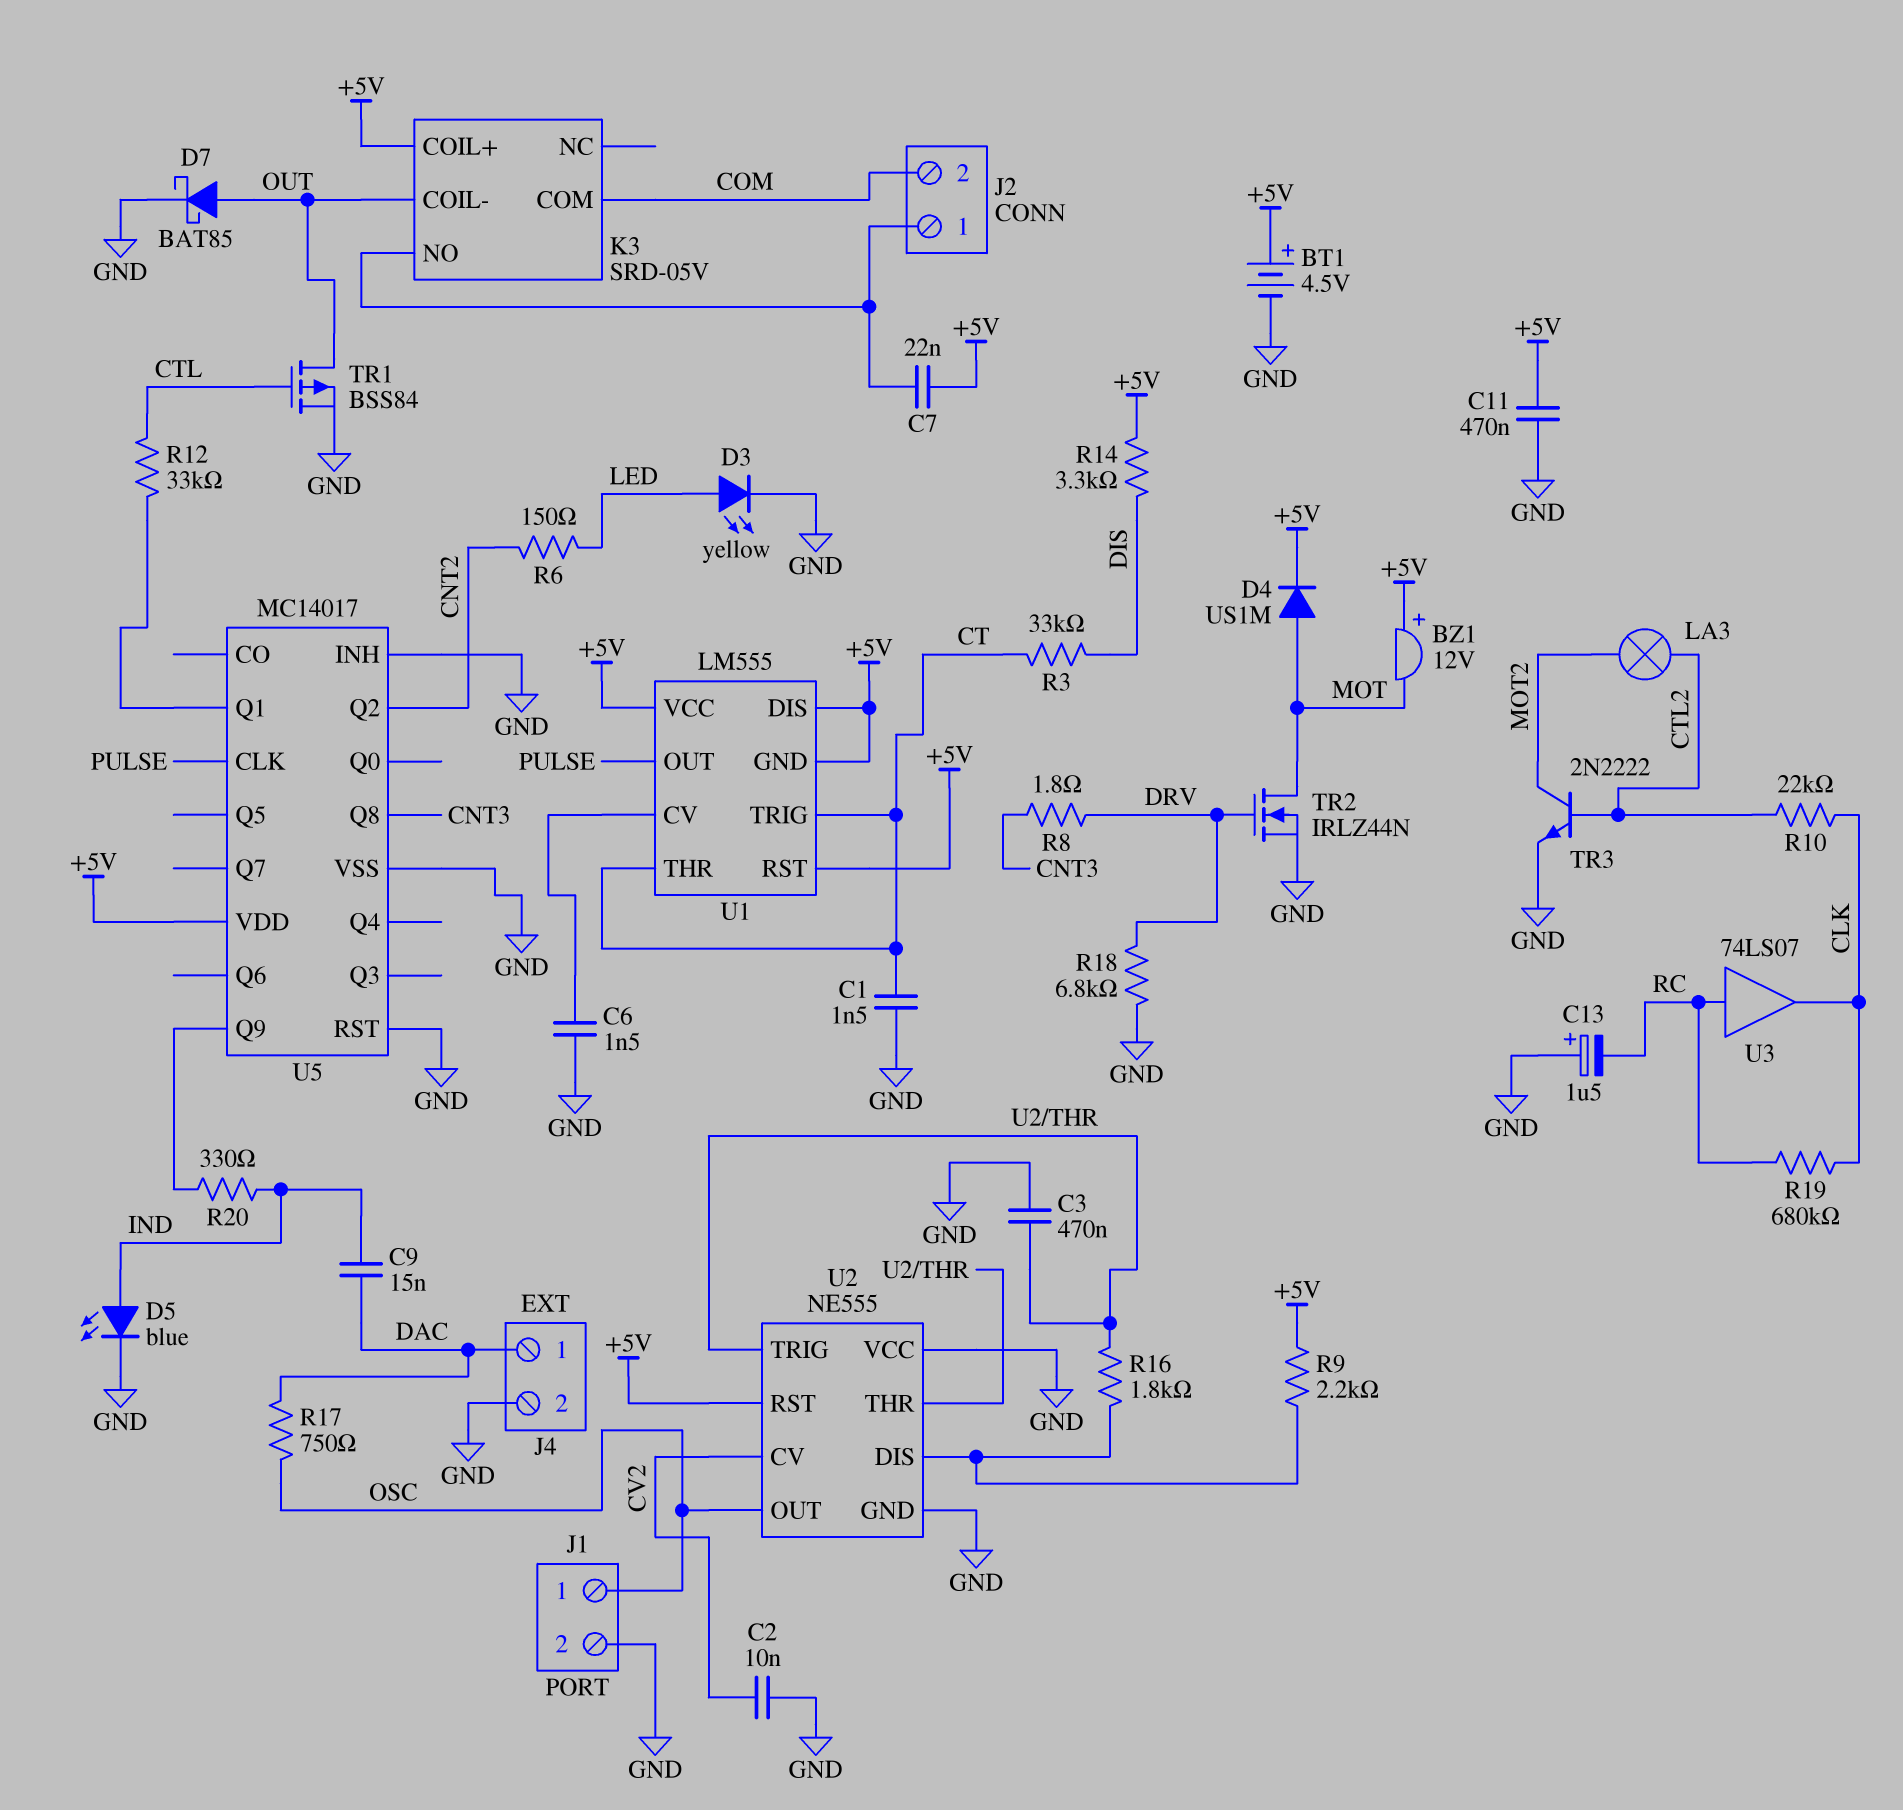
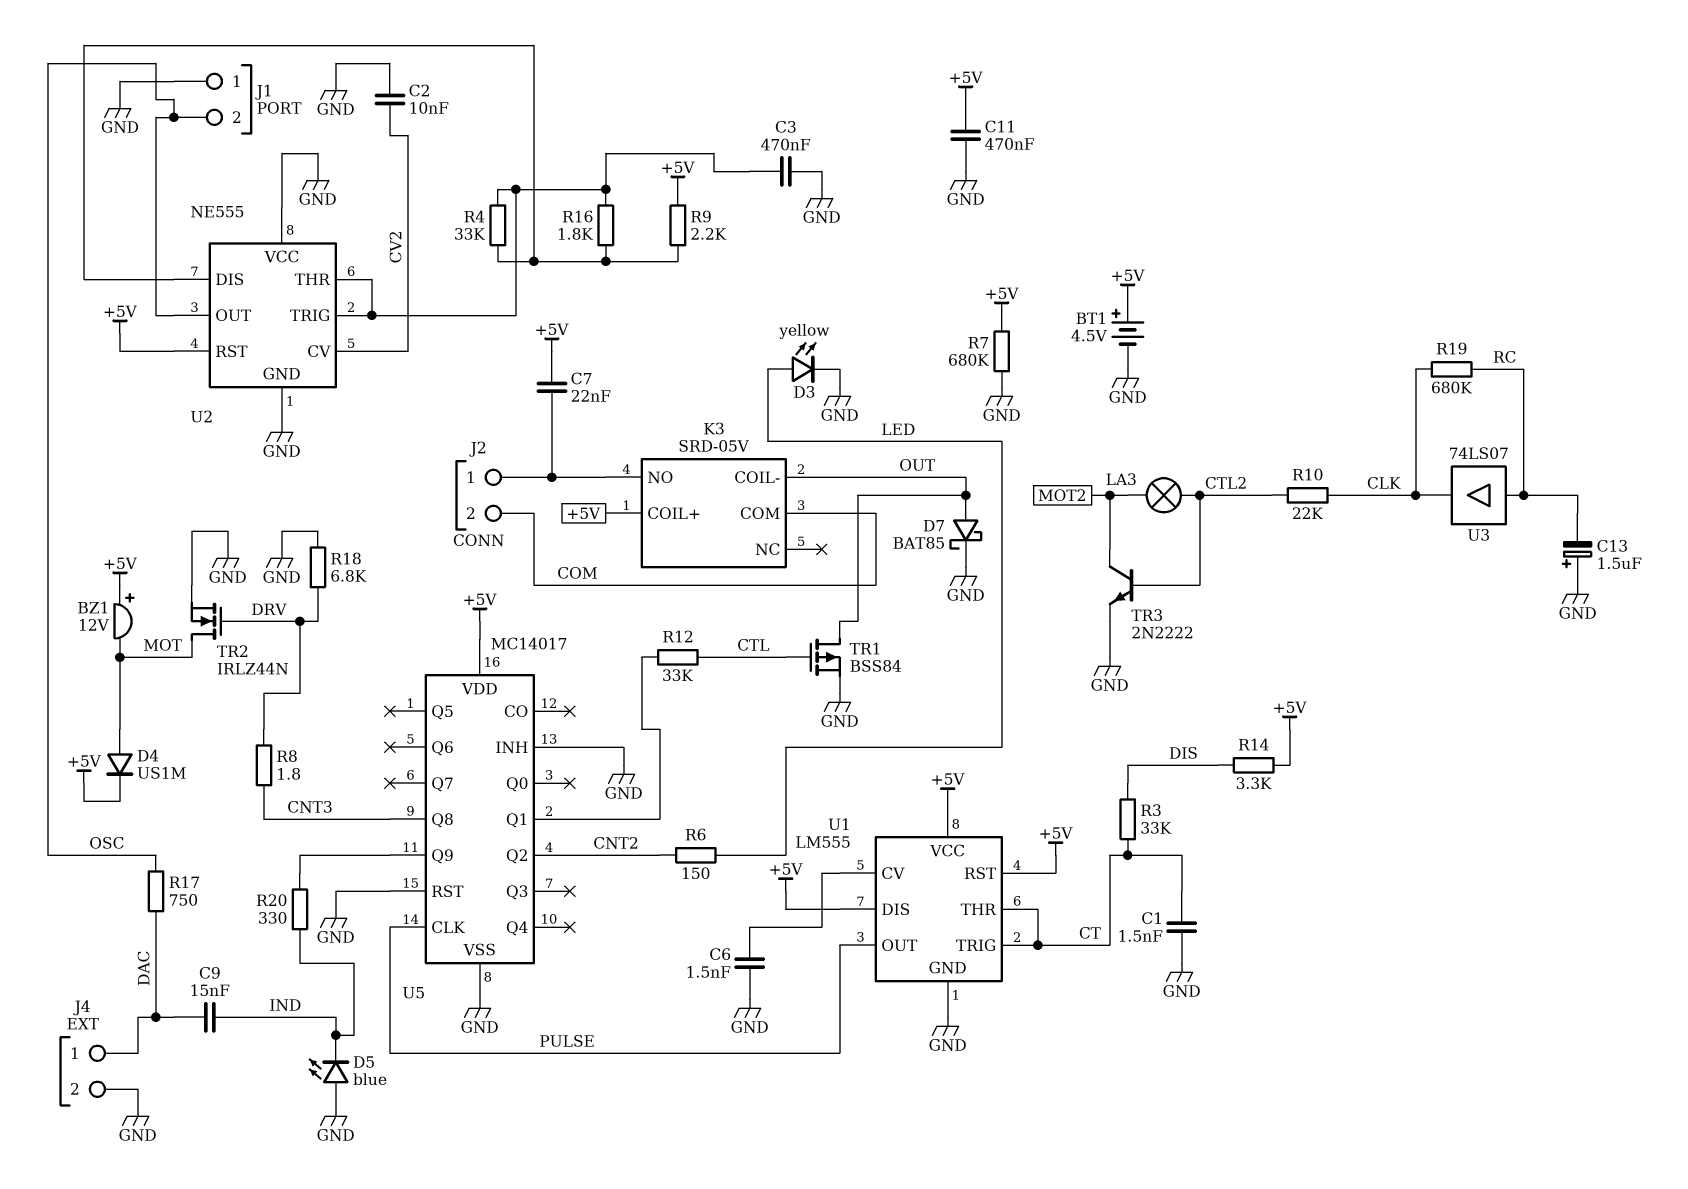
D5: LED blue (A IND, K GND) -> LED blue (A GND, K IND)
J1 pin 1: OSC -> GND
J1 pin 2: GND -> OSC
R4: none -> 33k (U2/DIS, U2/THR)
R7: none -> 680k (+5V, GND)
U1 pin GND: +5V -> GND

